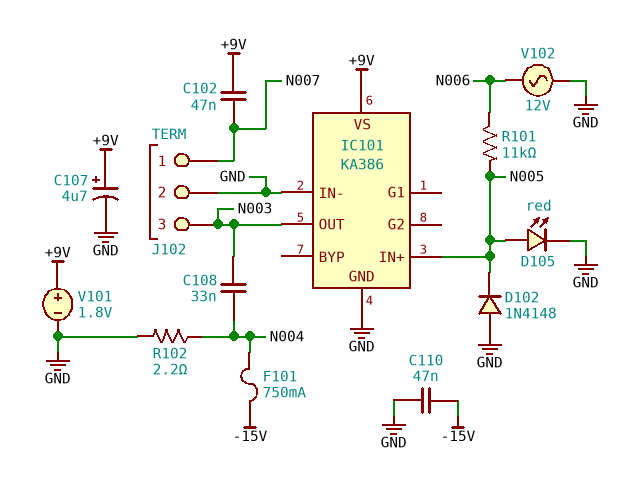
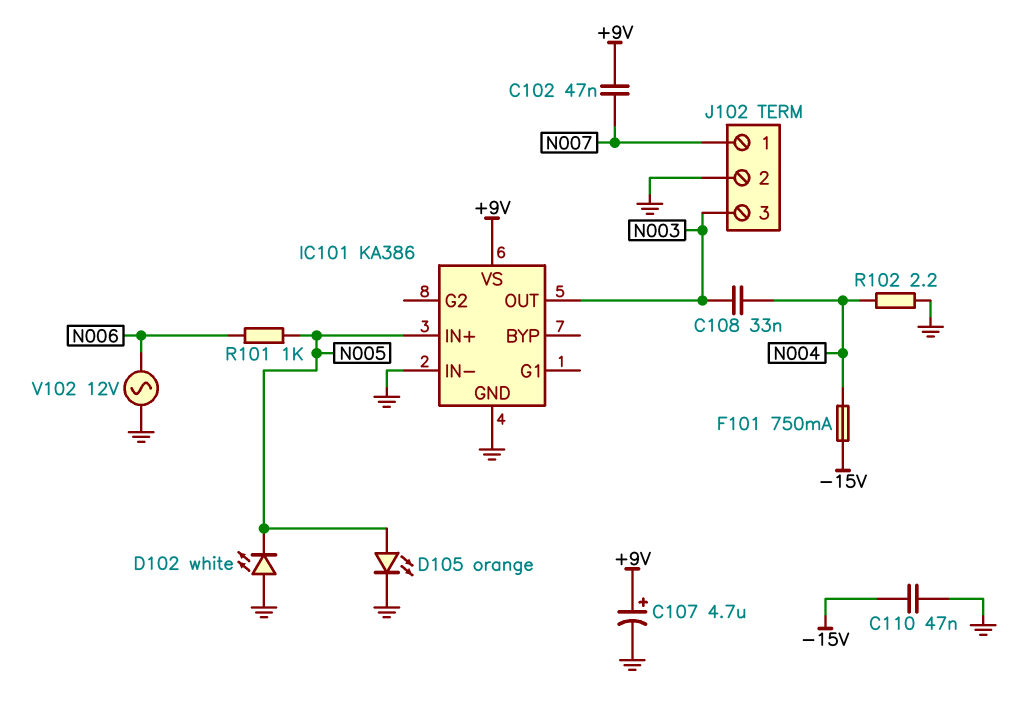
D102: diode 1N4148 (A GND, K N005) -> LED white (A GND, K N005)
D105: LED red (A N005, K GND) -> LED orange (A N005, K GND)
R101: 11k (N005, N006) -> 1k (N005, N006)
V101: 1.8V (plus +9V, minus GND) -> none

